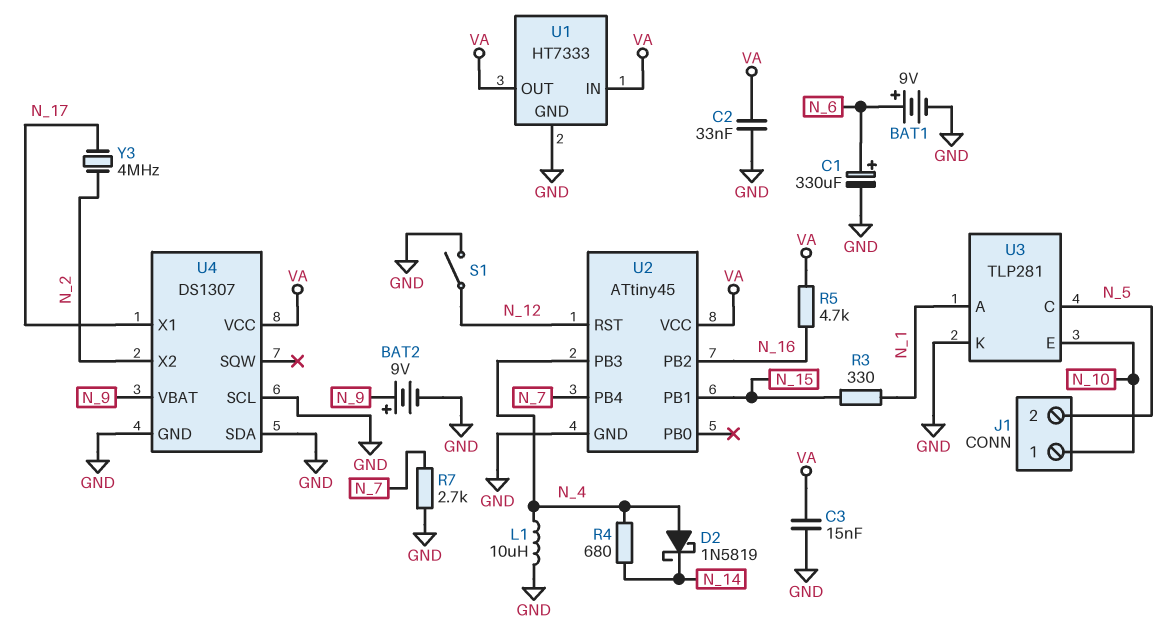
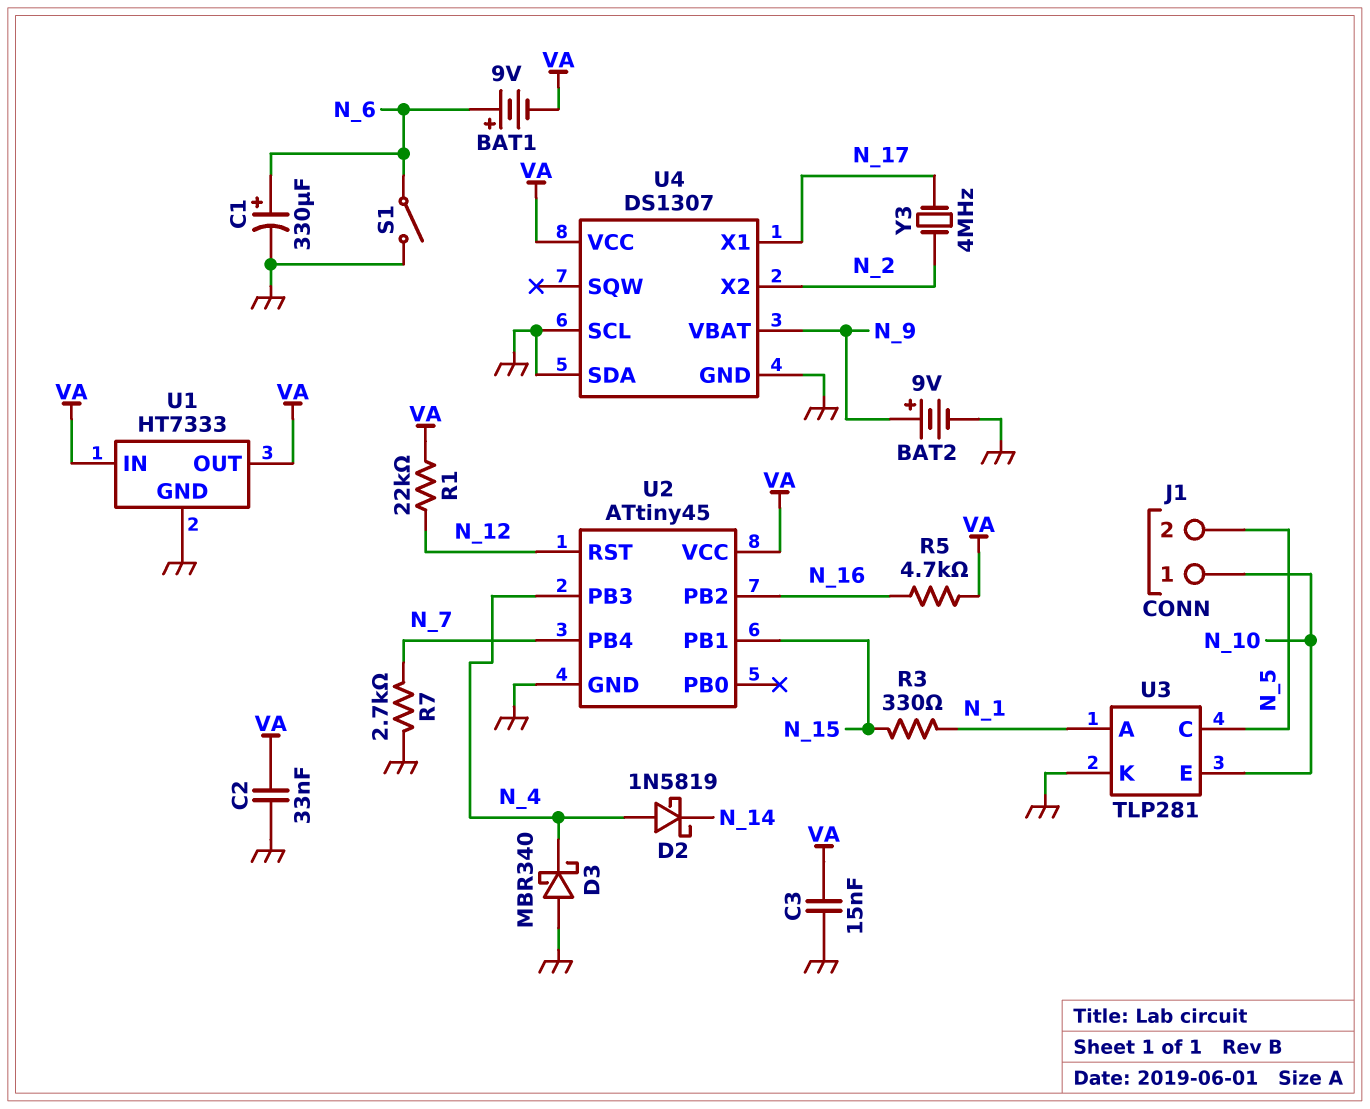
BAT1: 9V (plus N_6, minus GND) -> 9V (plus N_6, minus VA)
D3: none -> schottky MBR340 (A GND, K N_4)
L1: 10uH (GND, N_4) -> none
R1: none -> 22k (N_12, VA)
R4: 680 (N_4, N_14) -> none
S1: switch (GND, N_12) -> switch (GND, N_6)

